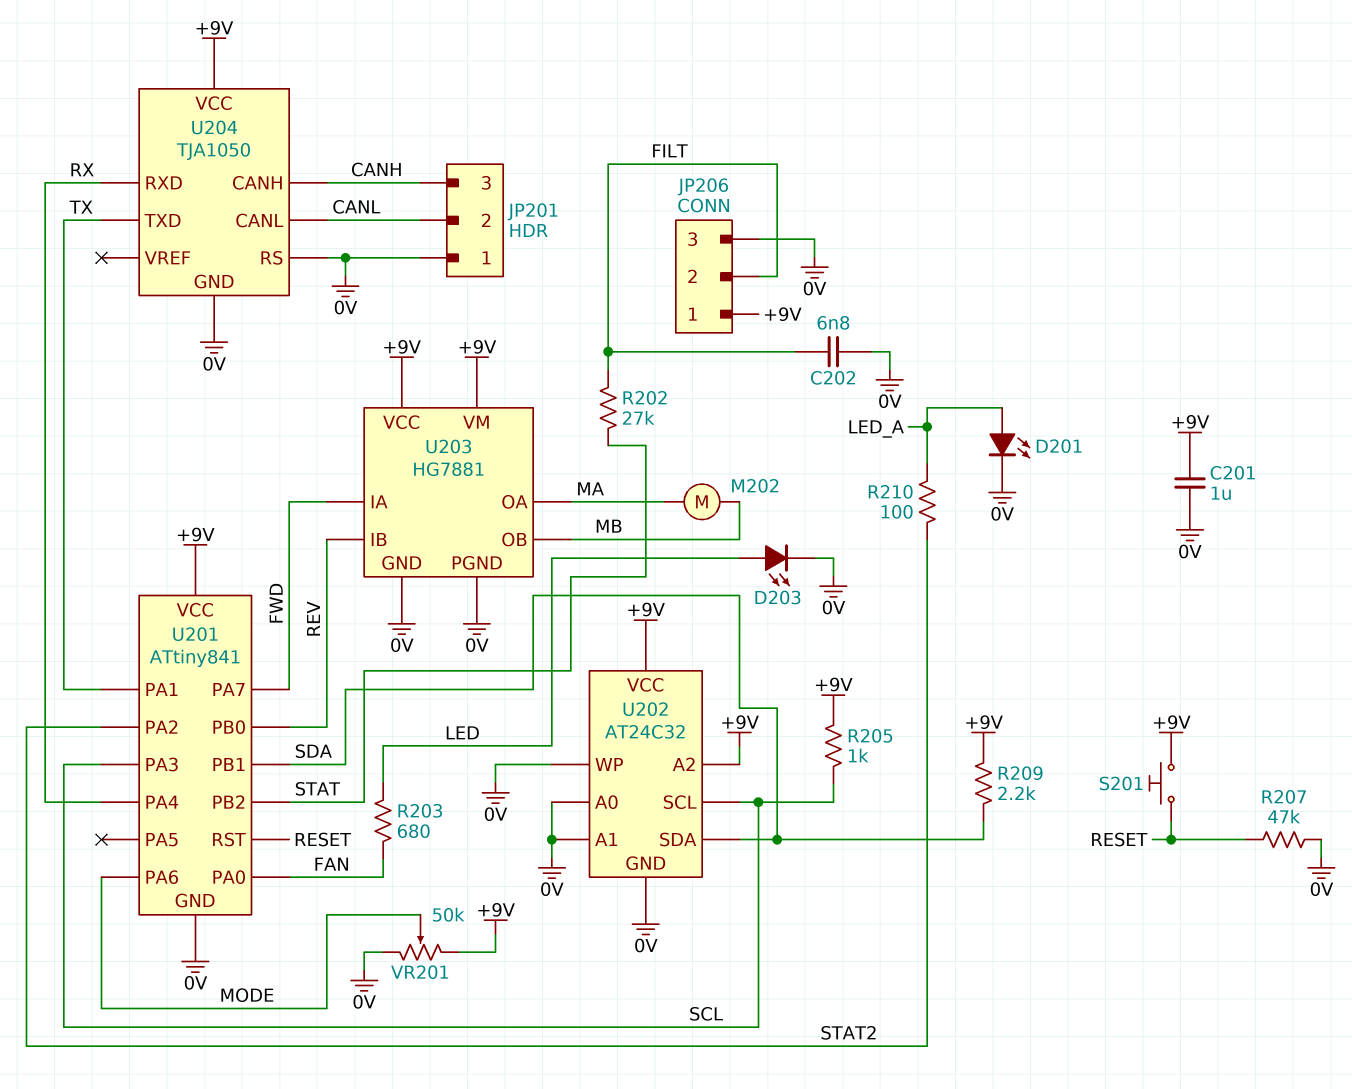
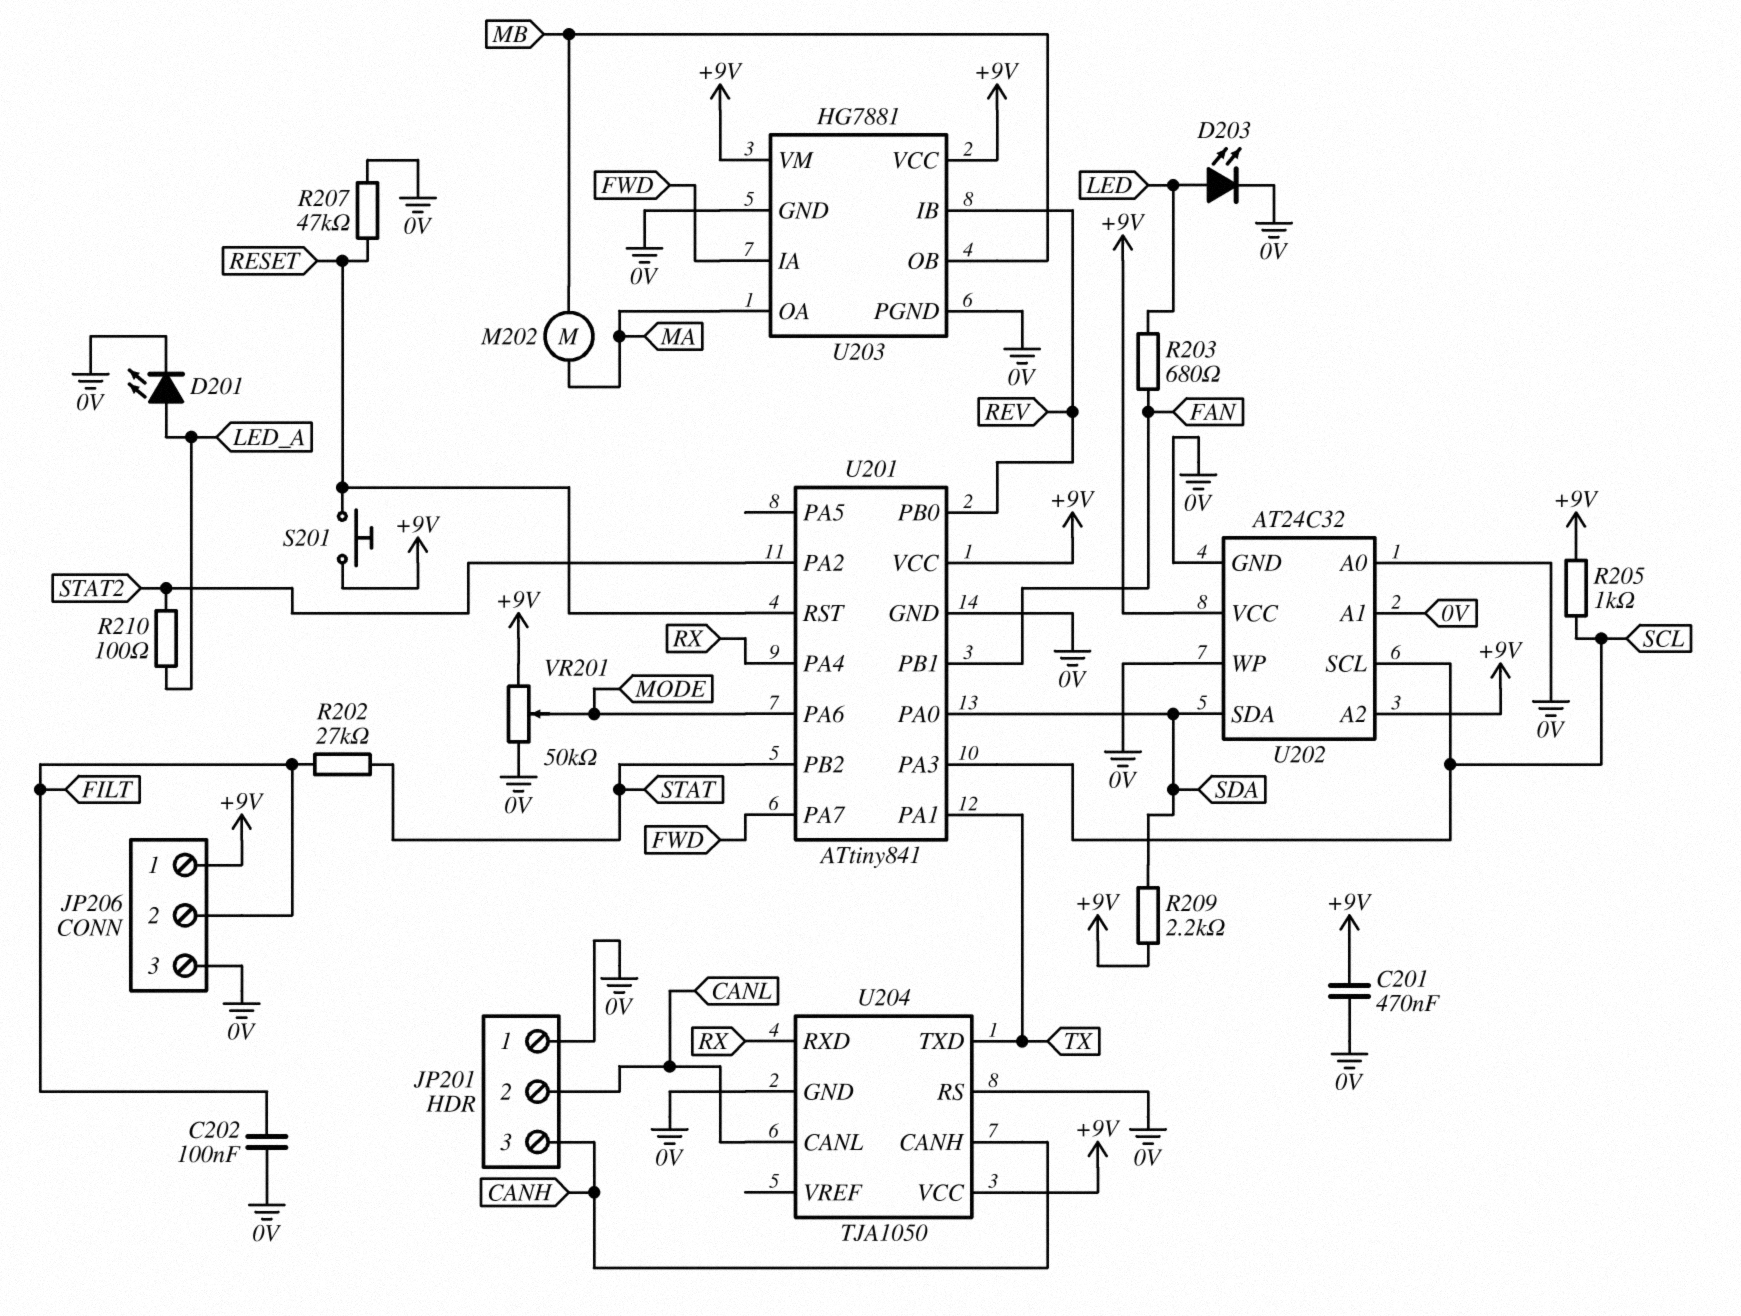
C201: 1uF (+9V, 0V) -> 470nF (+9V, 0V)
C202: 6.8nF (0V, FILT) -> 100nF (0V, FILT)
U201 pin PA0: FAN -> SDA
U201 pin PB1: SDA -> FAN

